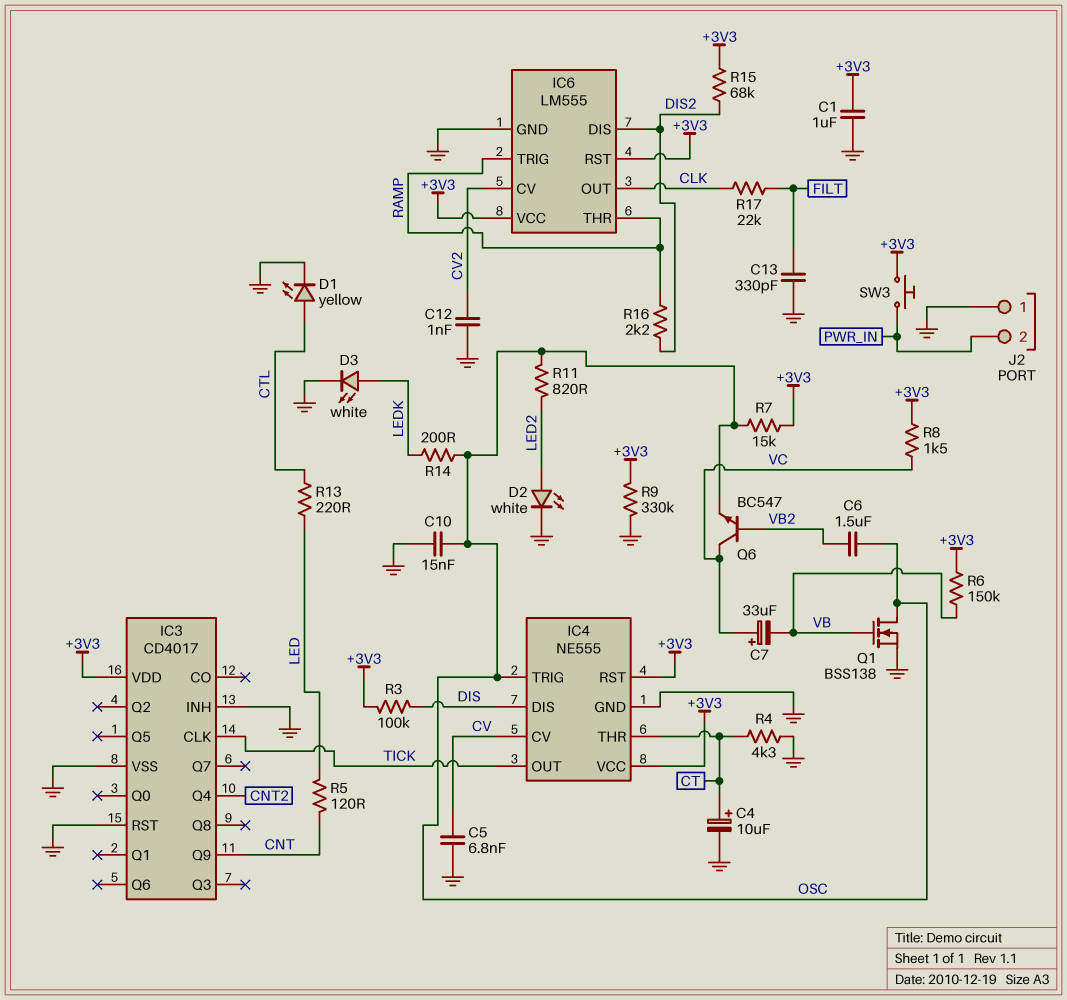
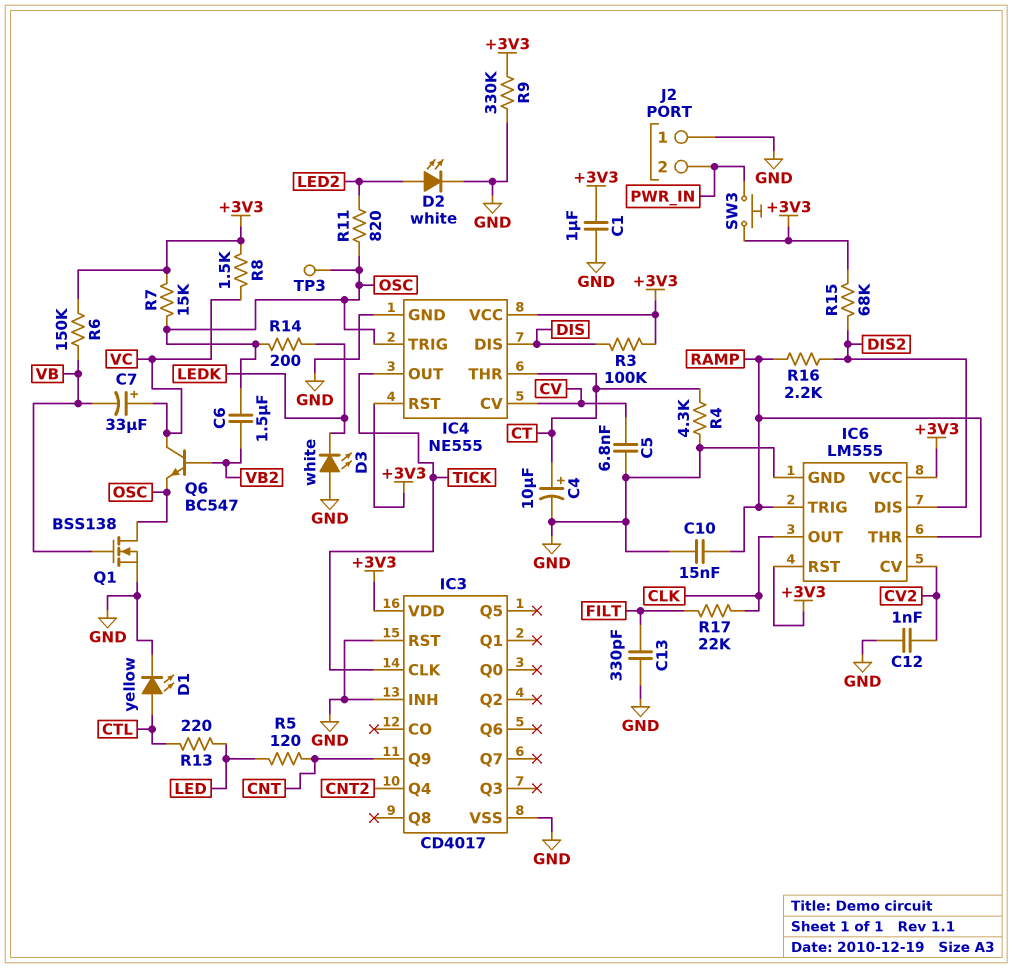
C10: 15nF (GND, OSC) -> 15nF (GND, RAMP)
D3: LED white (A LEDK, K GND) -> LED white (A GND, K LEDK)
TP3: none -> test point (OSC)

